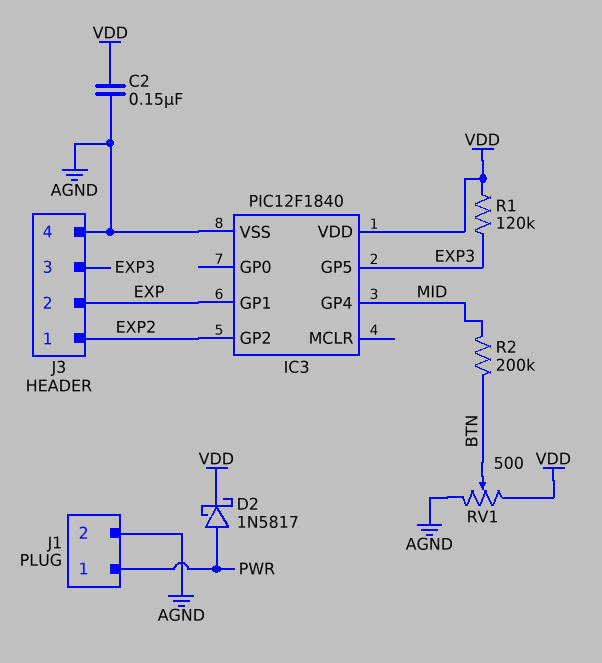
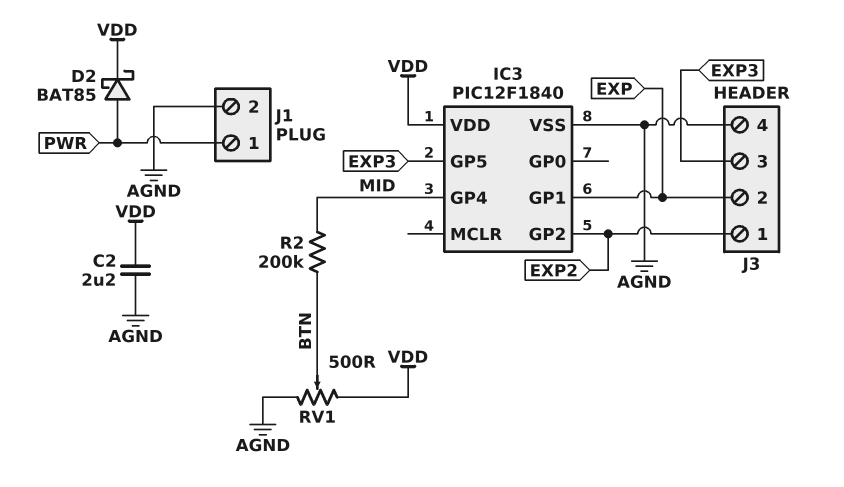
C2: 150nF (AGND, VDD) -> 2.2uF (AGND, VDD)
D2: schottky 1N5817 (A PWR, K VDD) -> schottky BAT85 (A PWR, K VDD)
R1: 120k (EXP3, VDD) -> none

